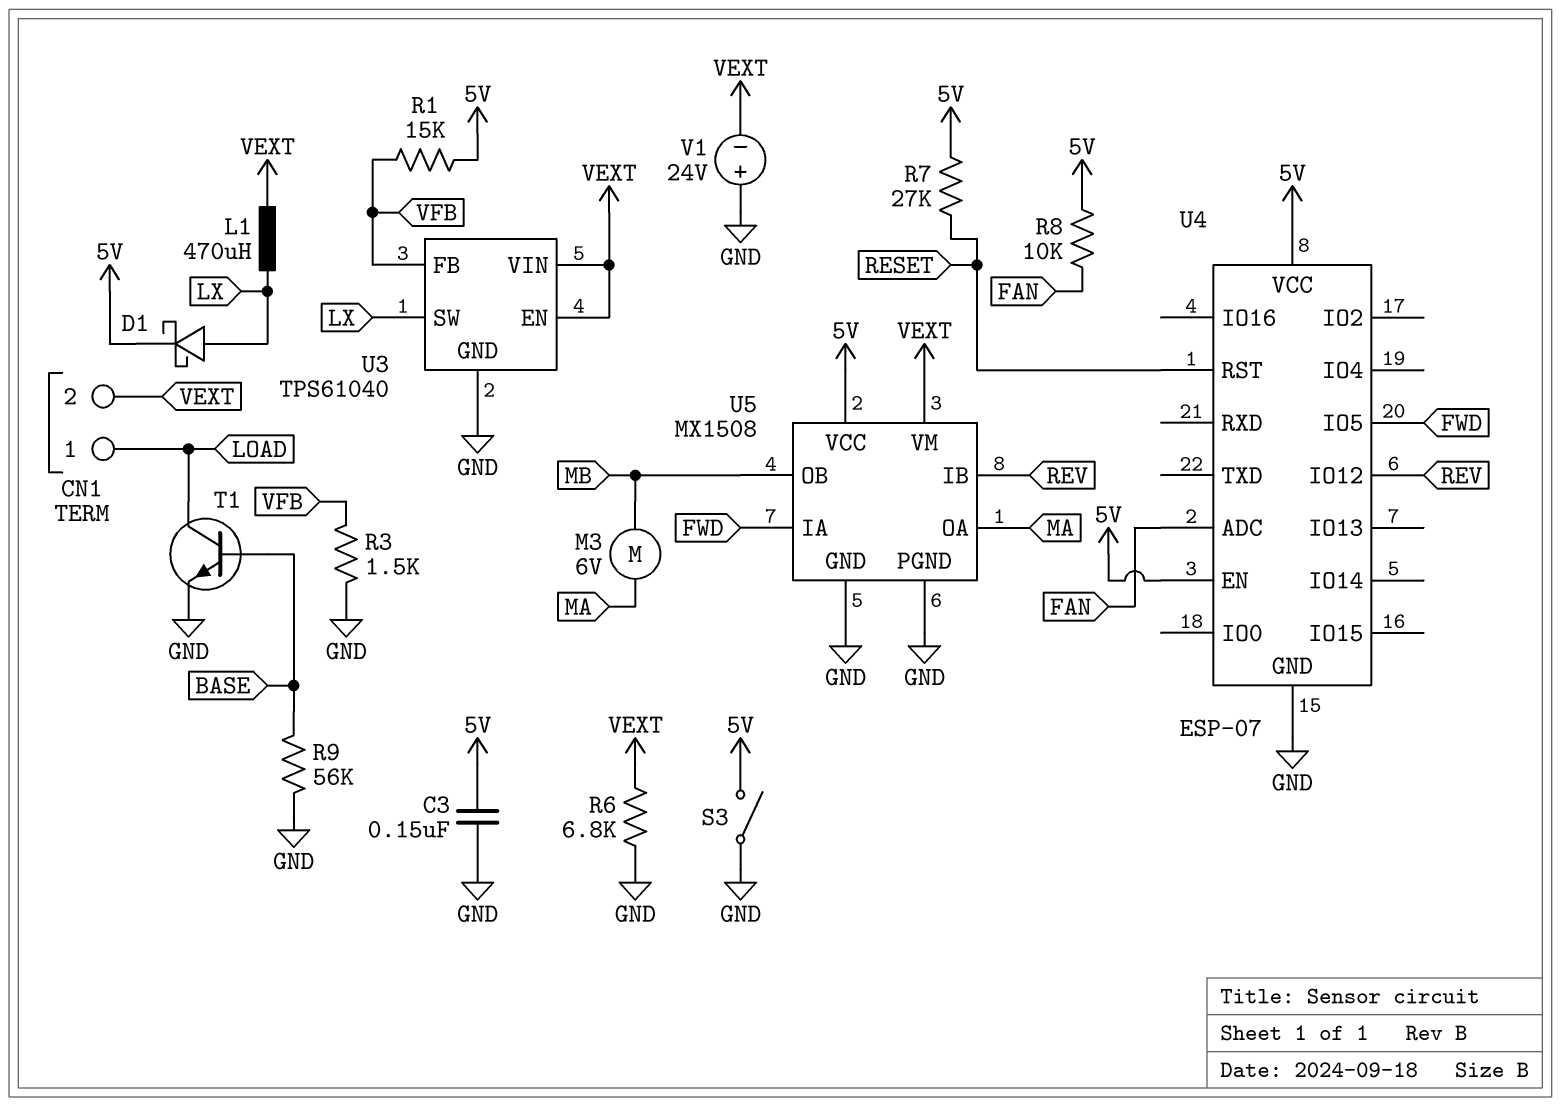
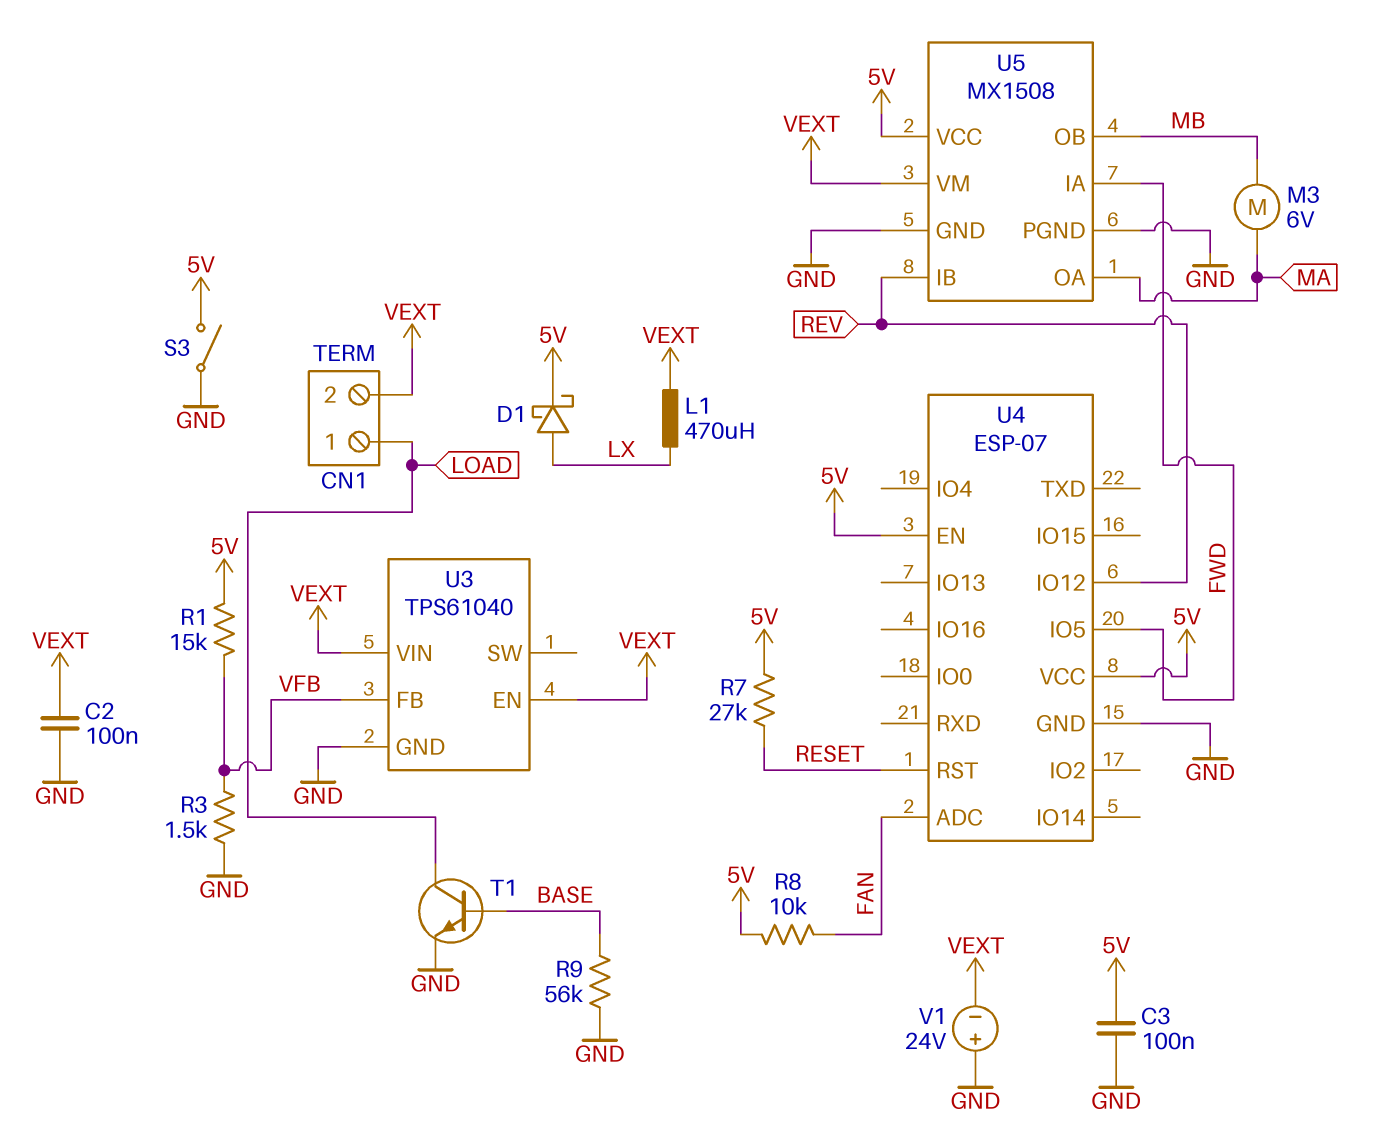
C2: none -> 100nF (GND, VEXT)
C3: 150nF (5V, GND) -> 100nF (5V, GND)
R6: 6.8k (GND, VEXT) -> none
U3 pin SW: LX -> none

